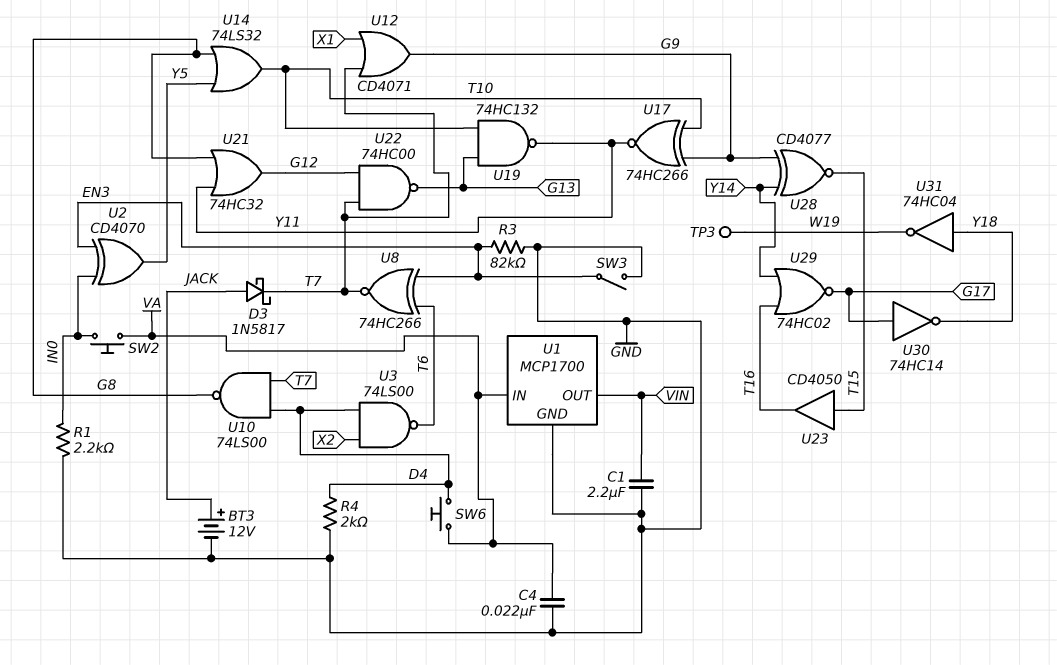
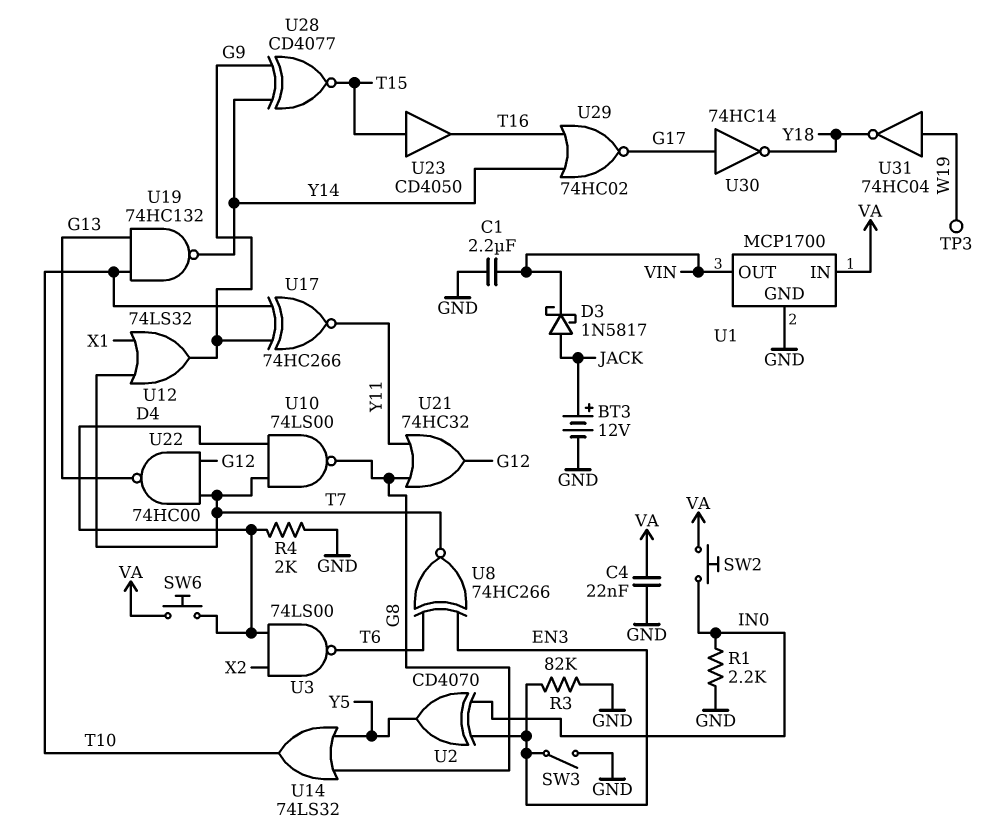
D3: schottky 1N5817 (A JACK, K T7) -> schottky 1N5817 (A JACK, K VIN)
U12: OR CD4071 (in T7, in X1, out G9) -> OR 74LS32 (in T7, in X1, out G9)
U19: NAND 74HC132 (in G13, in T10, out Y11) -> NAND 74HC132 (in G13, in T10, out Y14)
U31: NOT 74HC04 (in Y18, out W19) -> NOT 74HC04 (in W19, out Y18)

